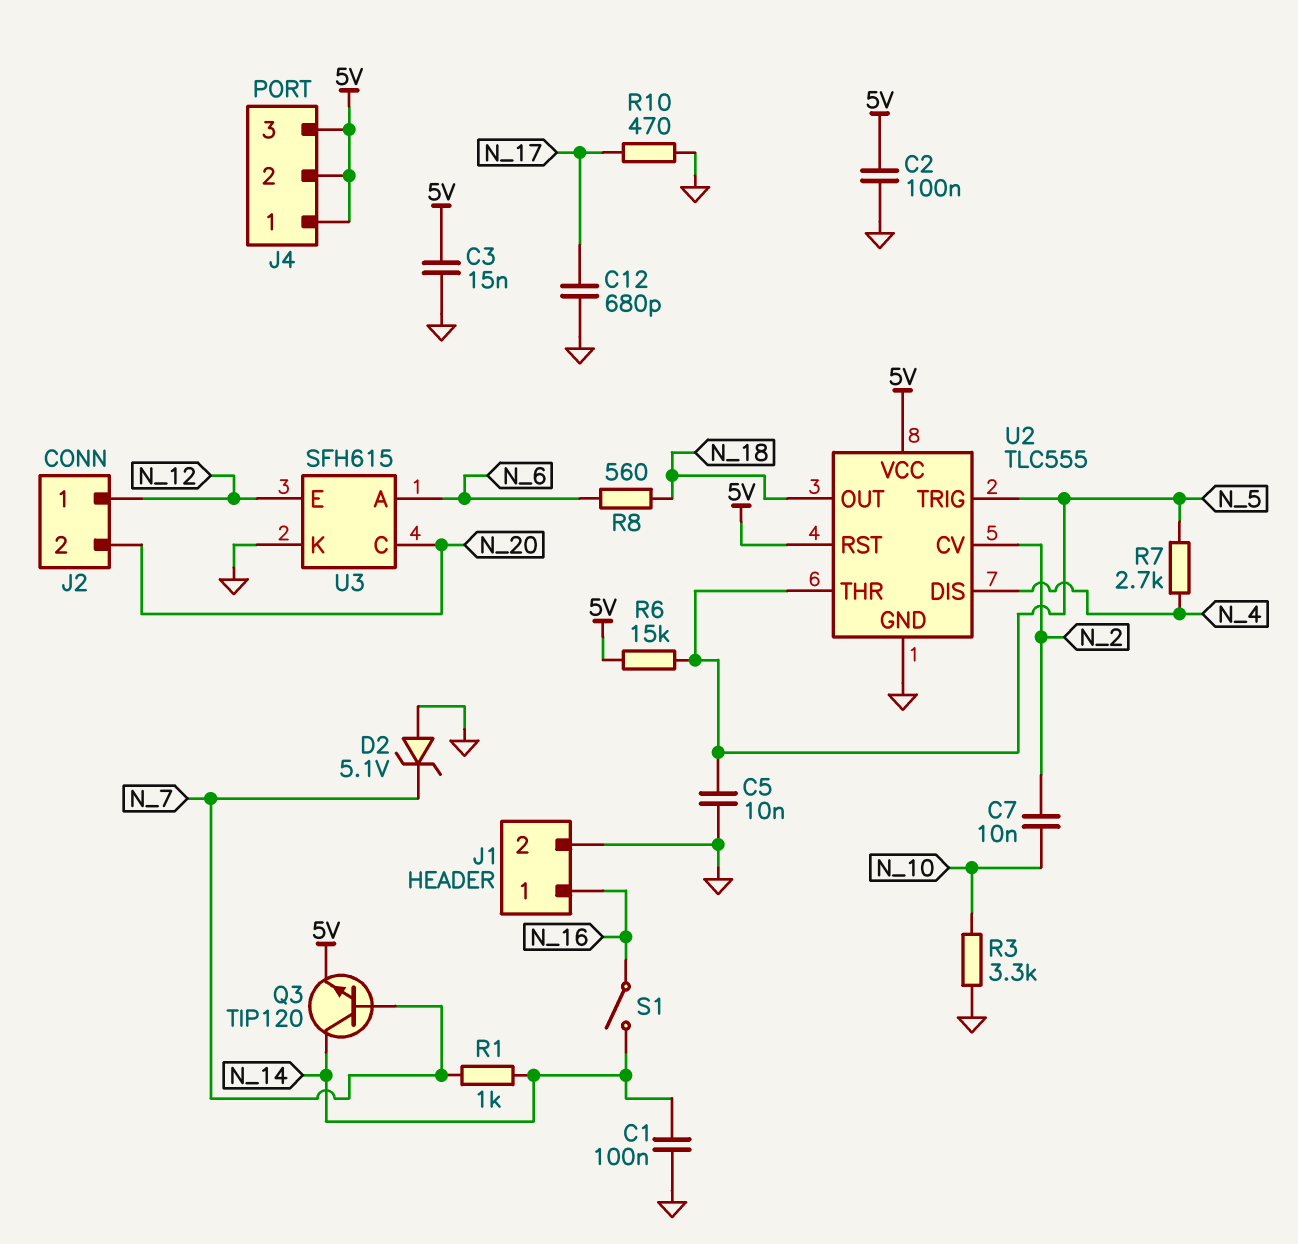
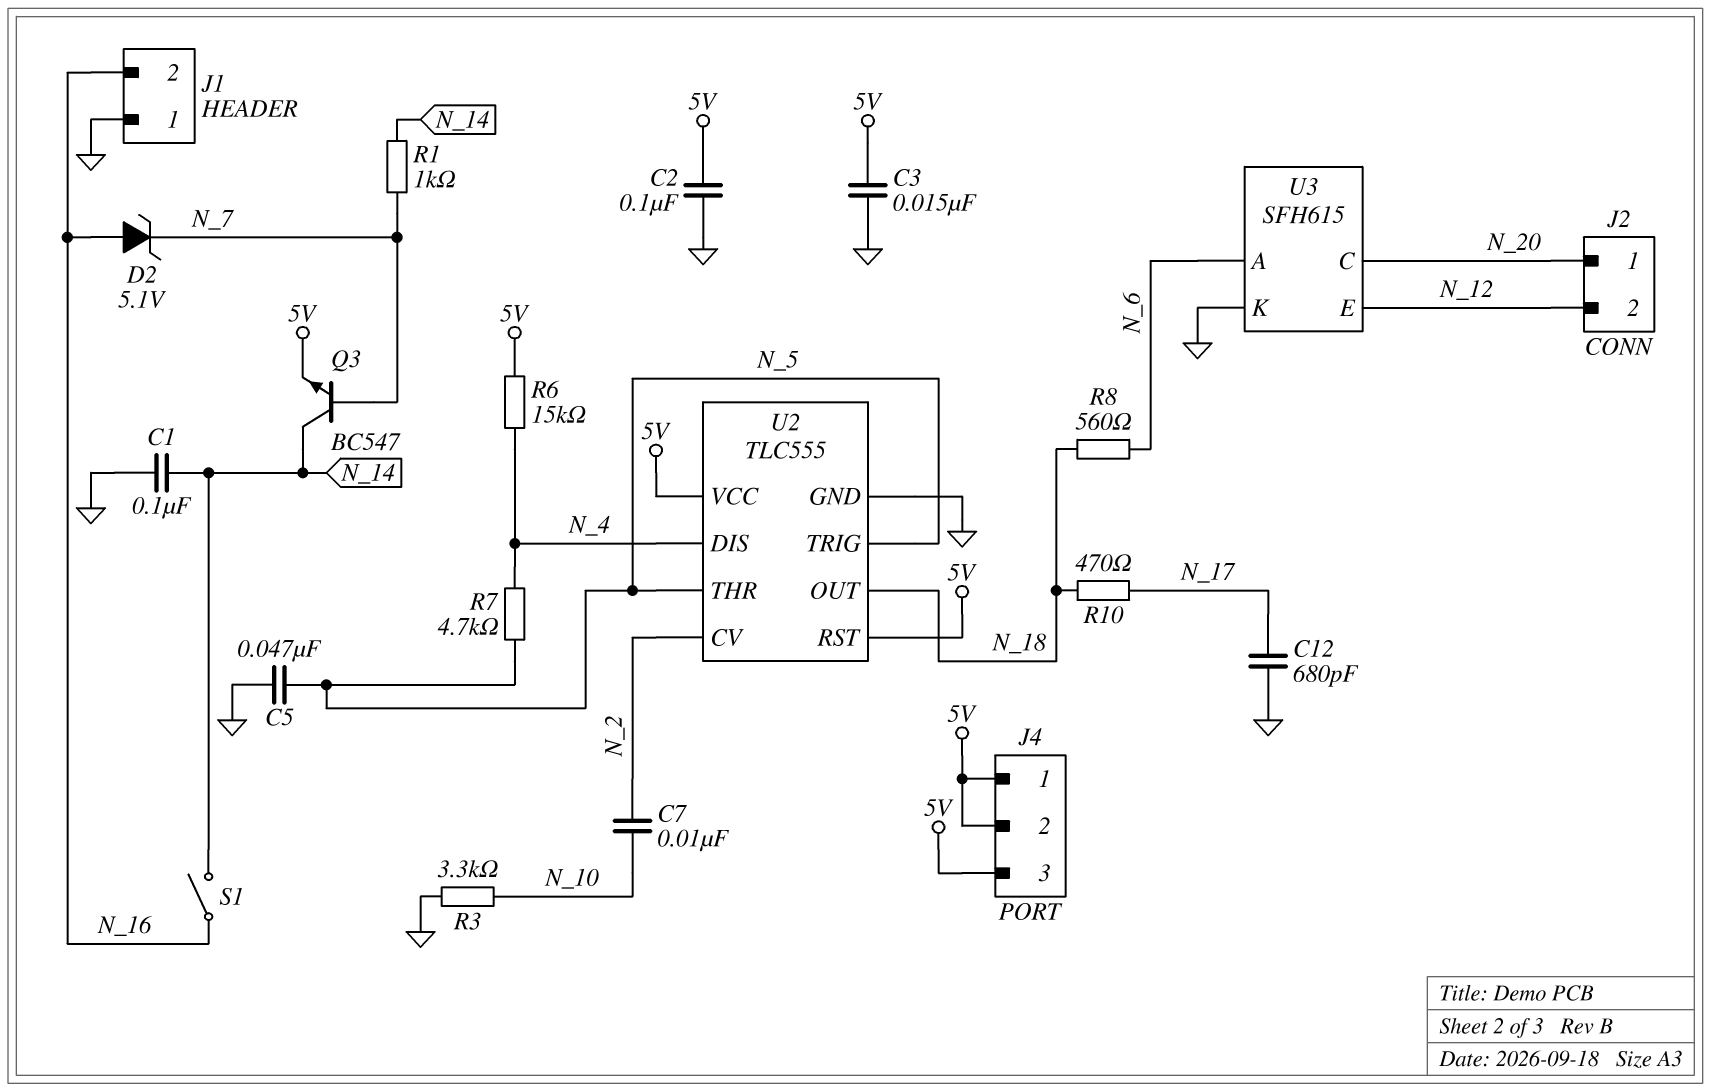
C5: 10nF (GND, N_5) -> 47nF (GND, N_5)
D2: zener 5.1V (A GND, K N_7) -> zener 5.1V (A N_16, K N_7)
J1 pin 1: N_16 -> GND
J1 pin 2: GND -> N_16
J2 pin 1: N_12 -> N_20
J2 pin 2: N_20 -> N_12
Q3: NPN TIP120 (B N_7, C N_14, E 5V) -> NPN BC547 (B N_7, C N_14, E 5V)
R6: 15k (5V, N_5) -> 15k (5V, N_4)
R7: 2.7k (N_4, N_5) -> 4.7k (N_4, N_5)
R10: 470 (GND, N_17) -> 470 (N_17, N_18)

